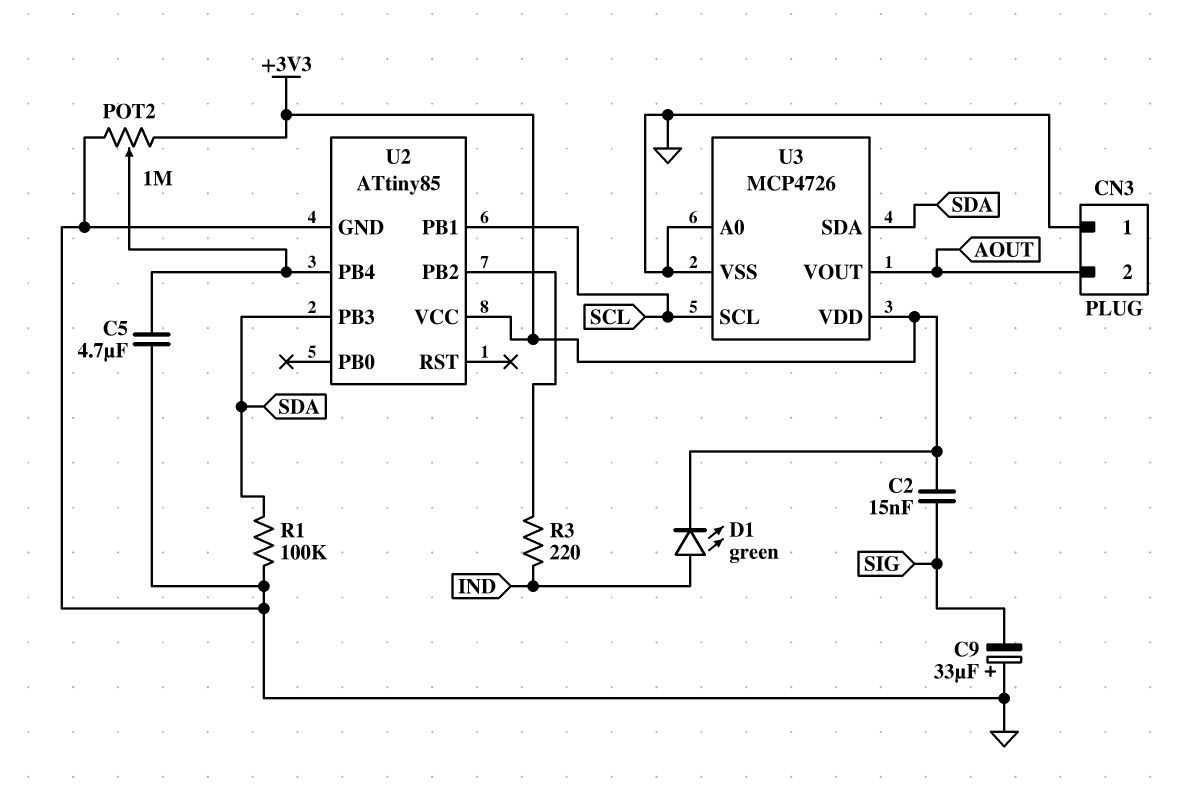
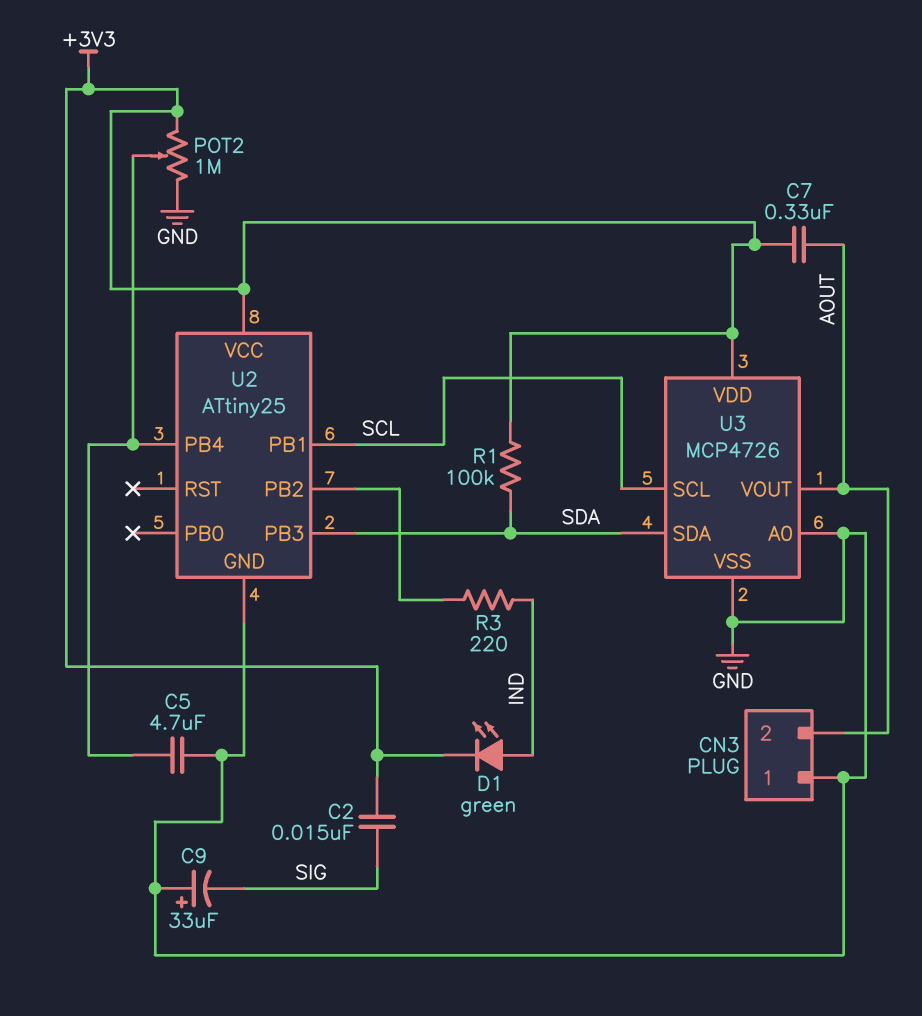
C7: none -> 330nF (+3V3, AOUT)
R1: 100k (GND, SDA) -> 100k (+3V3, SDA)
U2: ATtiny85 -> ATtiny25

